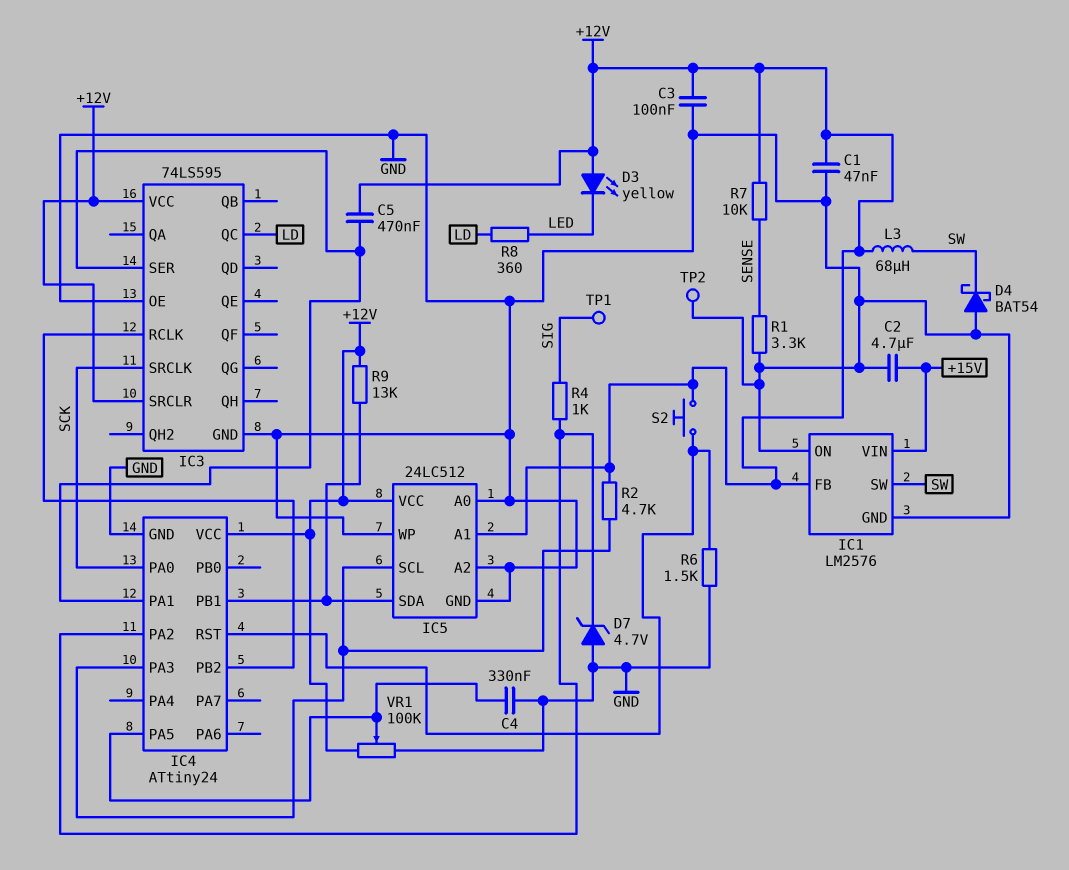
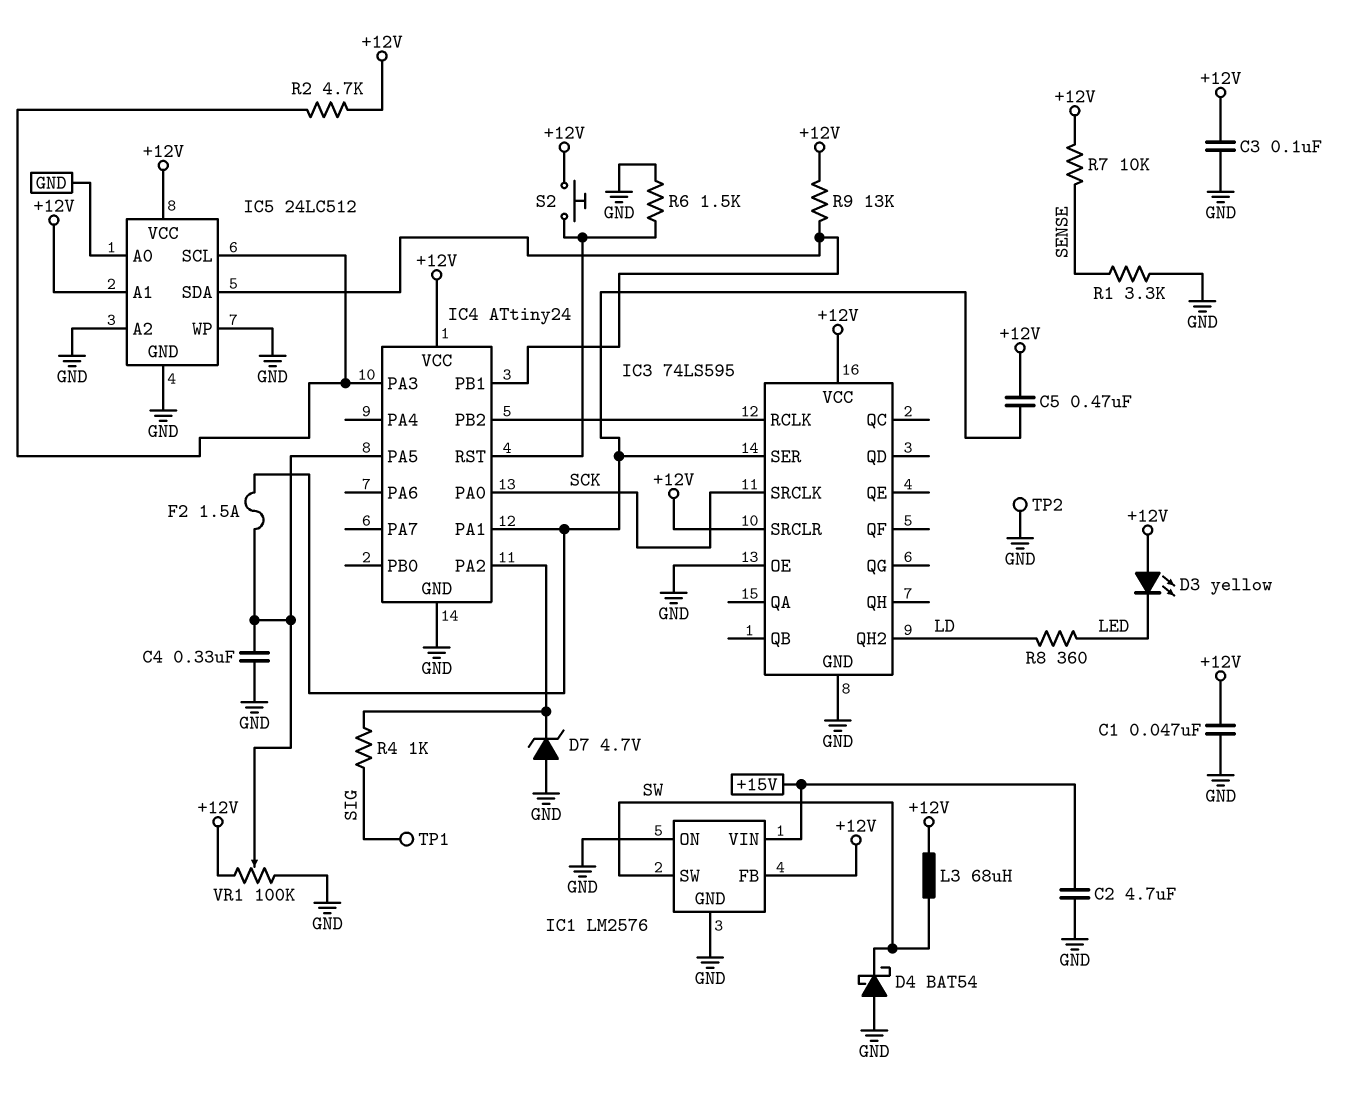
F2: none -> 1.5A (IC3/SER, IC4/PA5)
IC3 pin QC: LD -> none
IC3 pin QH2: none -> LD

